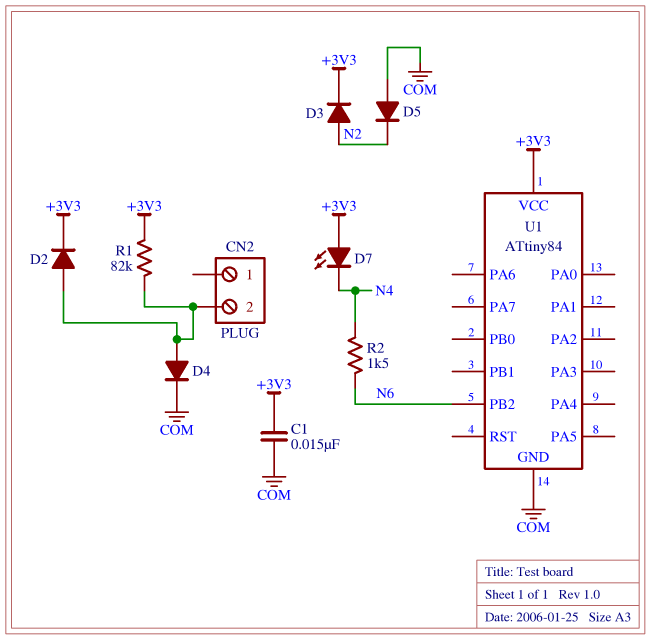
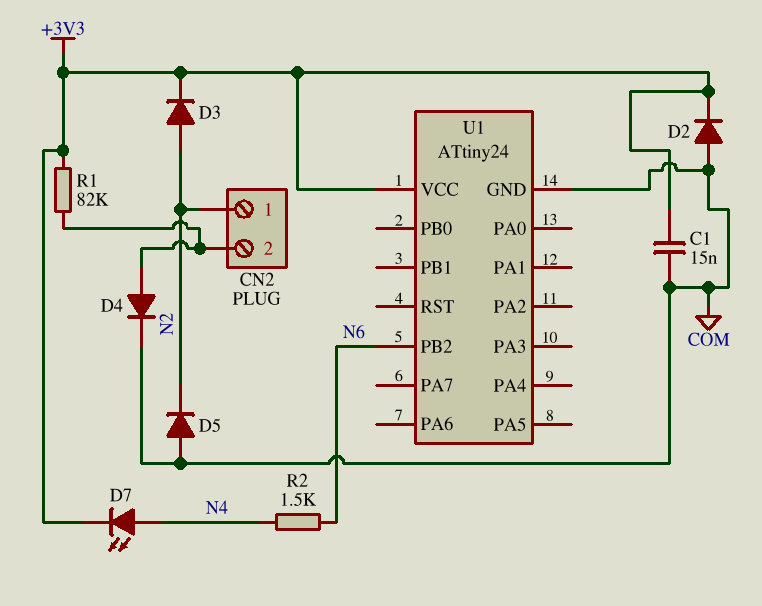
CN2 pin 1: none -> N2
D2: diode (A CN2/2, K +3V3) -> diode (A COM, K +3V3)
D7: LED (A +3V3, K N4) -> LED (A N4, K +3V3)
U1: ATtiny84 -> ATtiny24

